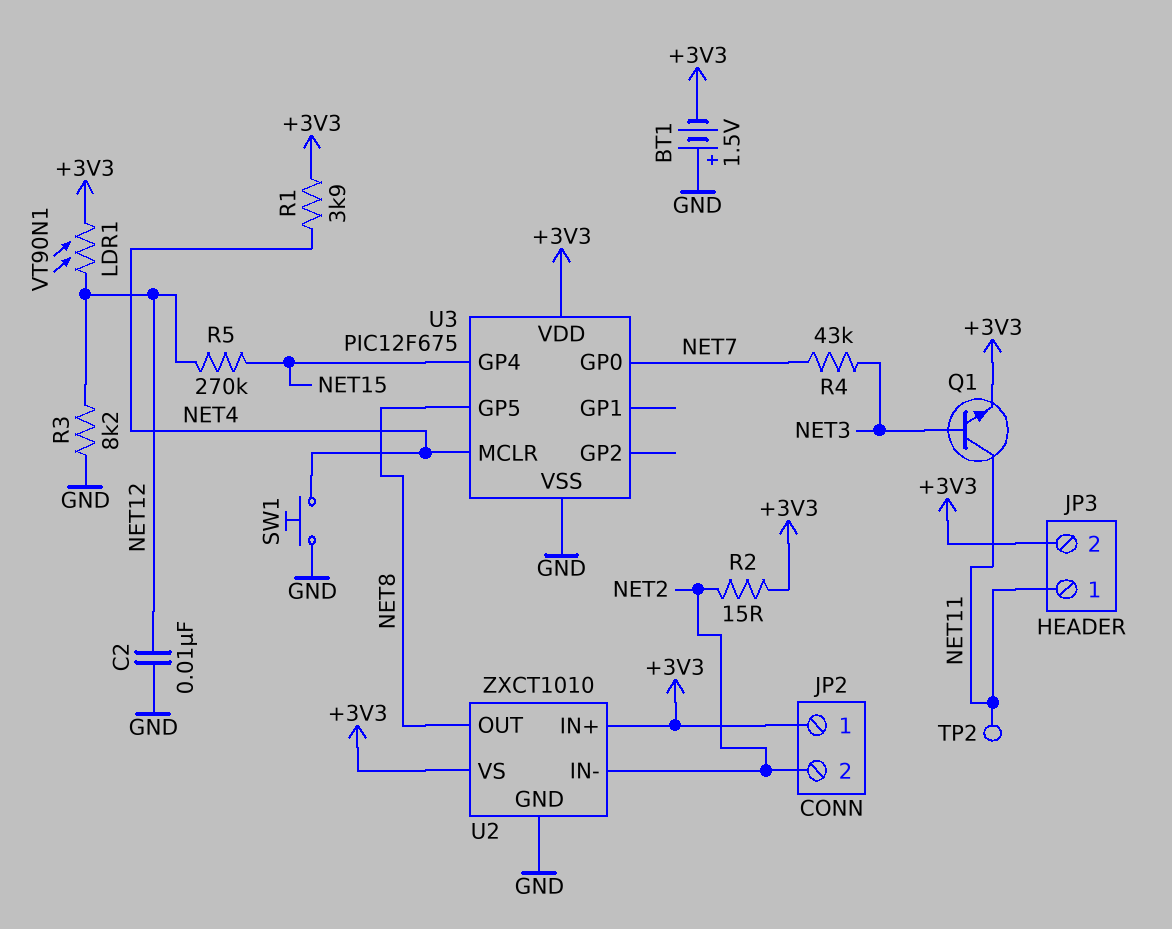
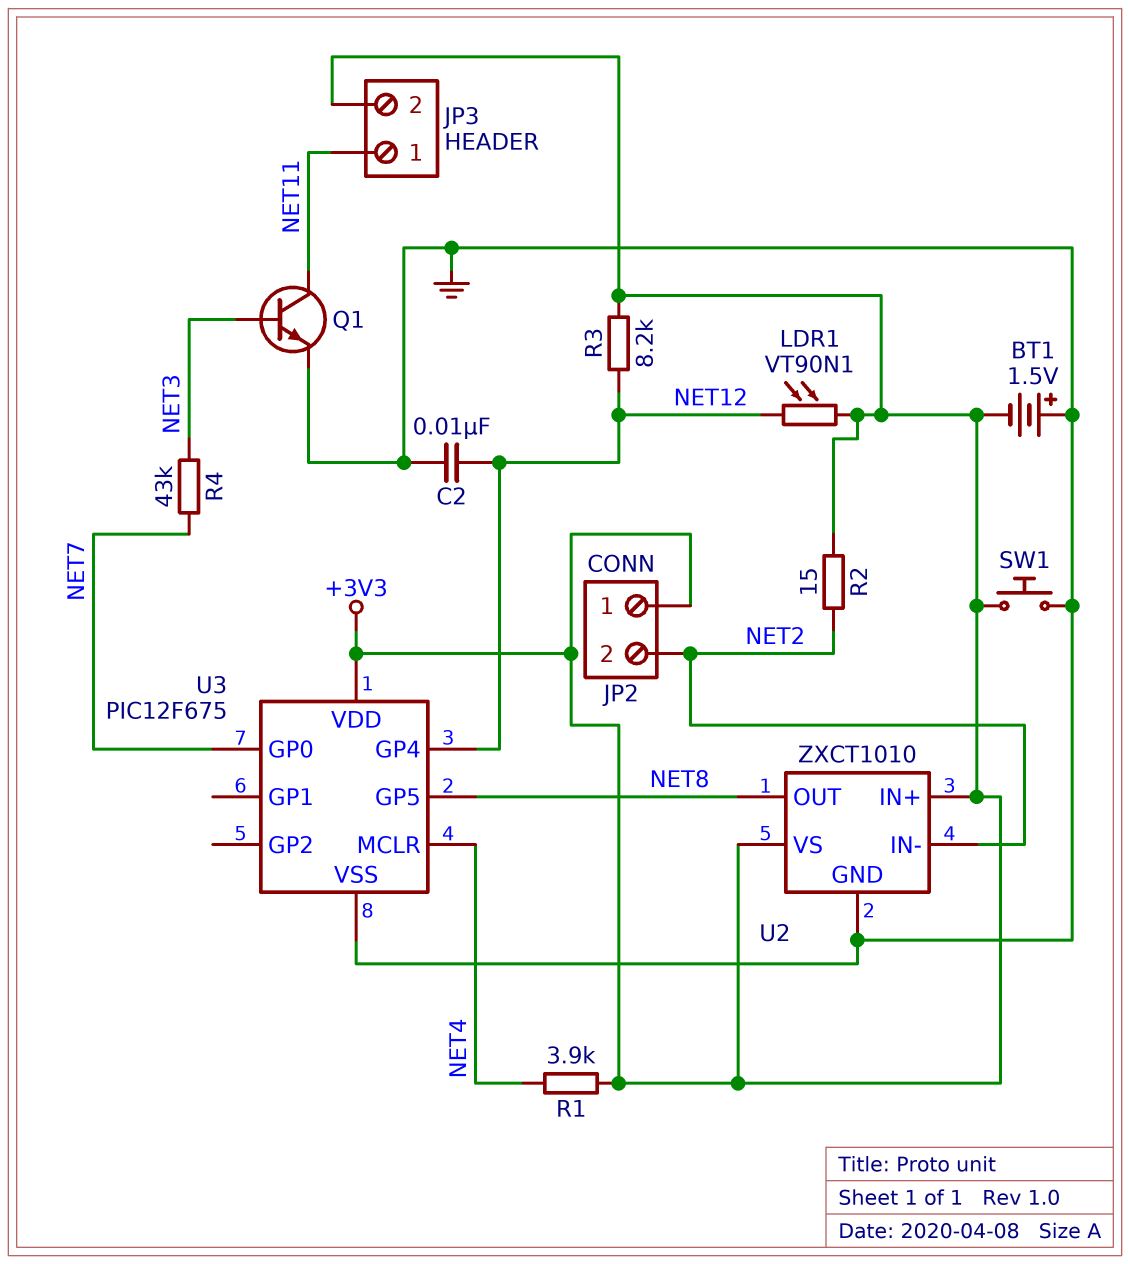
Q1: NPN (B NET3, C NET11, E +3V3) -> NPN (B NET3, C NET11, E GND)
R3: 8.2k (GND, NET12) -> 8.2k (+3V3, NET12)
R5: 270k (NET12, NET15) -> none
SW1: button (GND, NET4) -> button (+3V3, GND)
TP2: test point (NET11) -> none
U3 pin GP4: NET15 -> NET12

